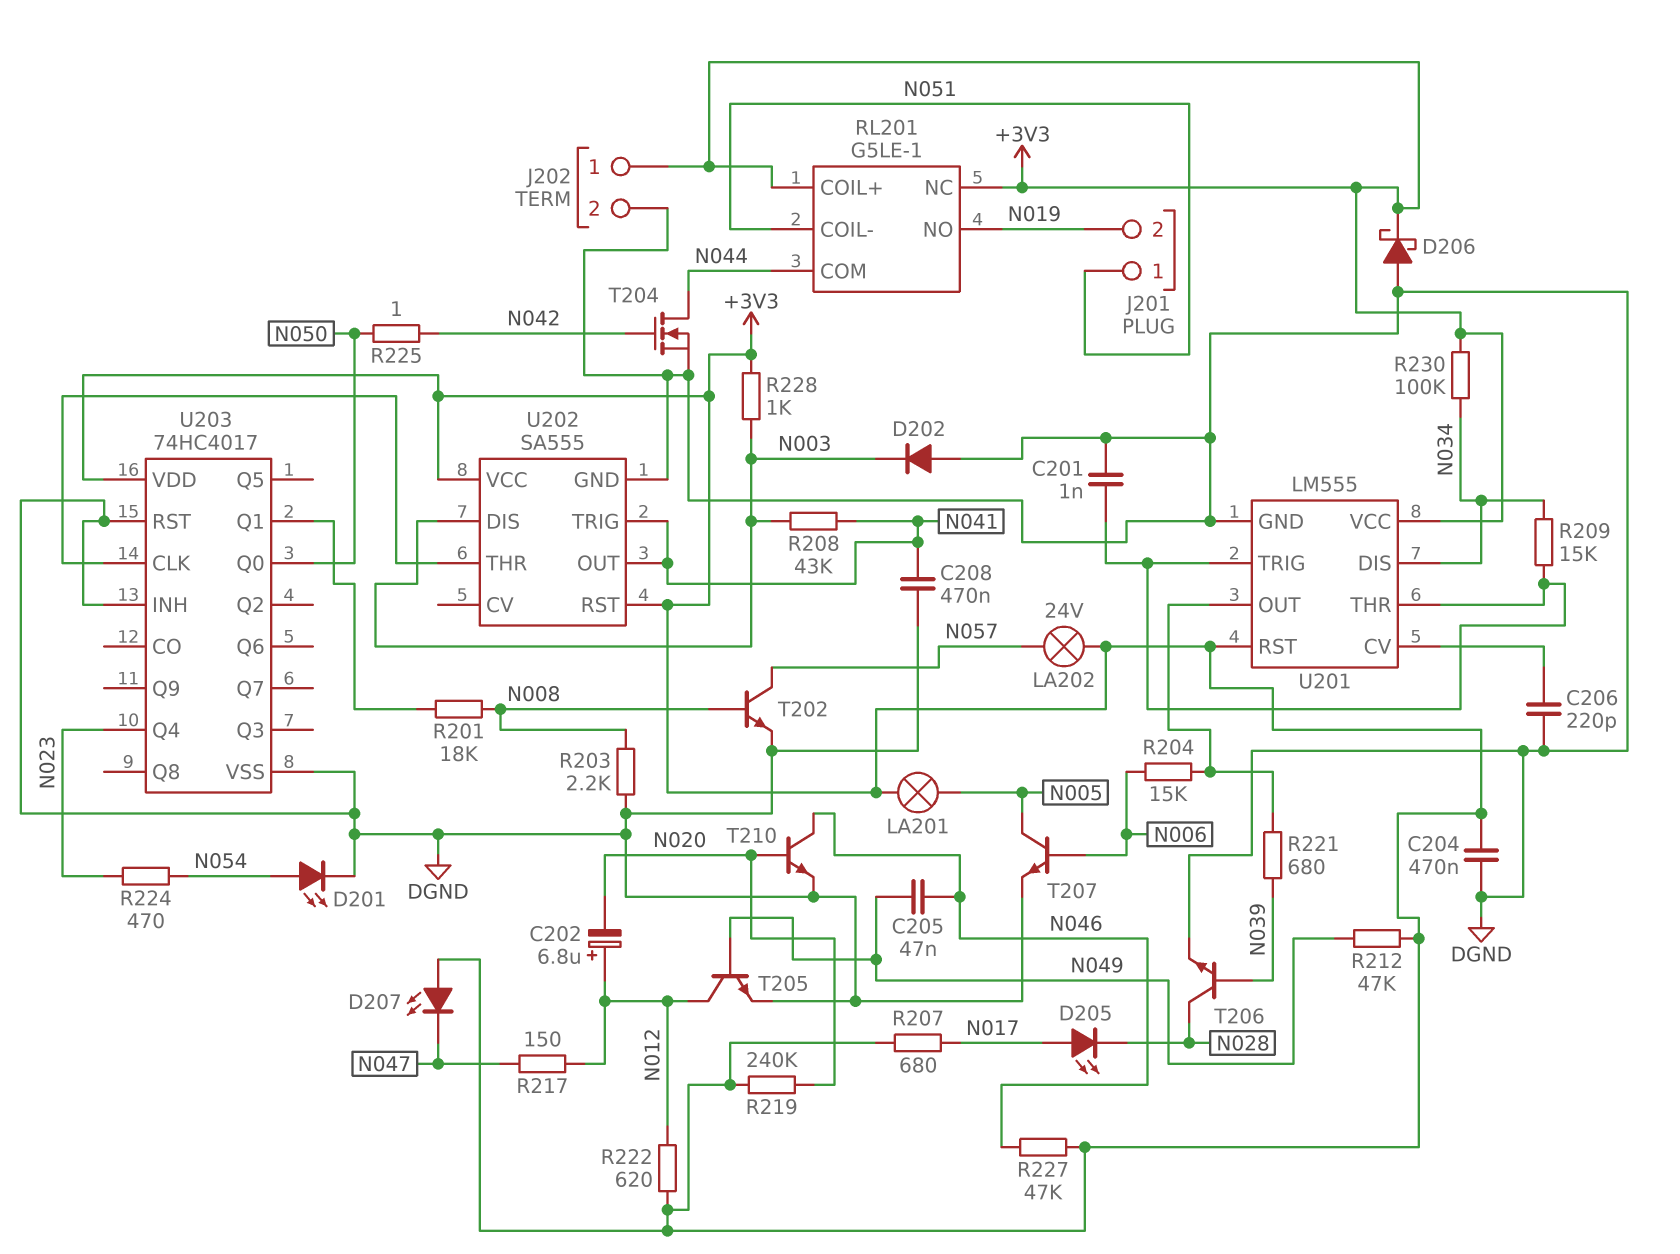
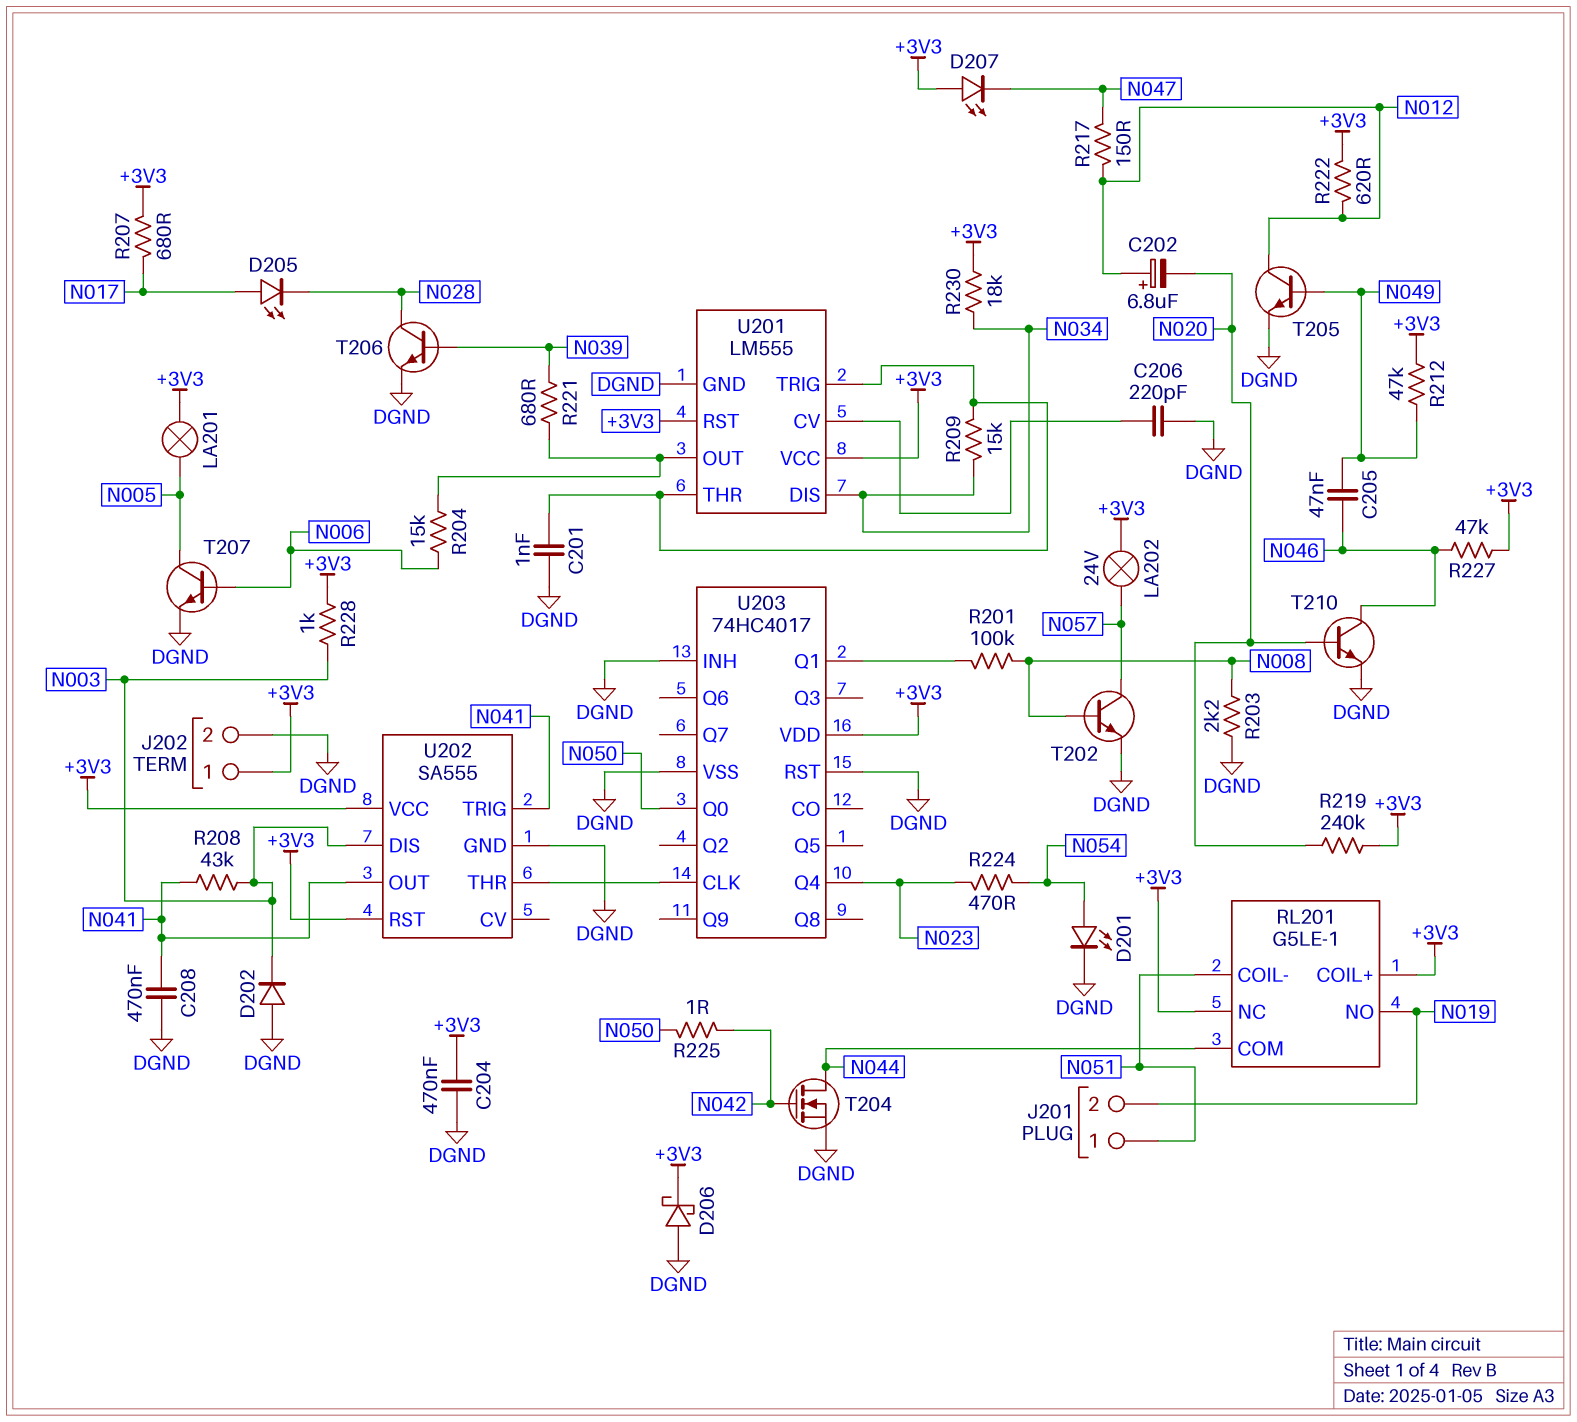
R201: 18k (N008, U203/Q1) -> 100k (N008, U203/Q1)
R230: 100k (+3V3, N034) -> 18k (+3V3, N034)

